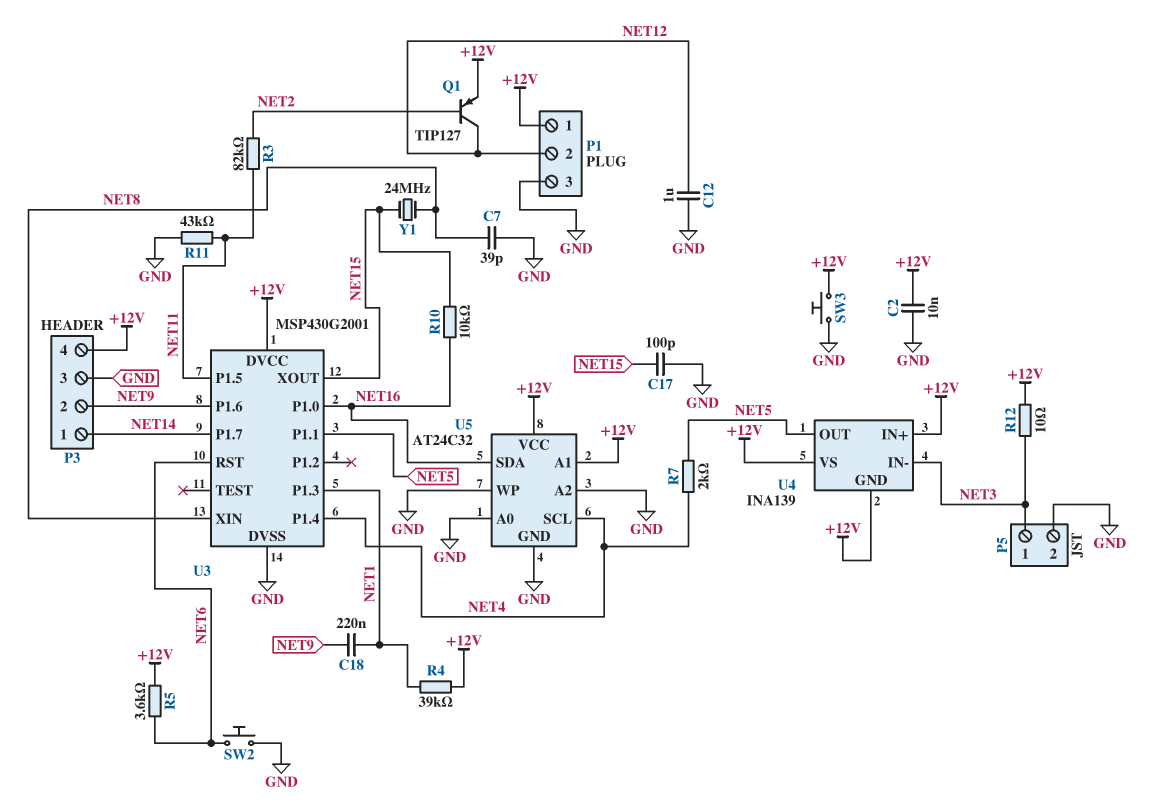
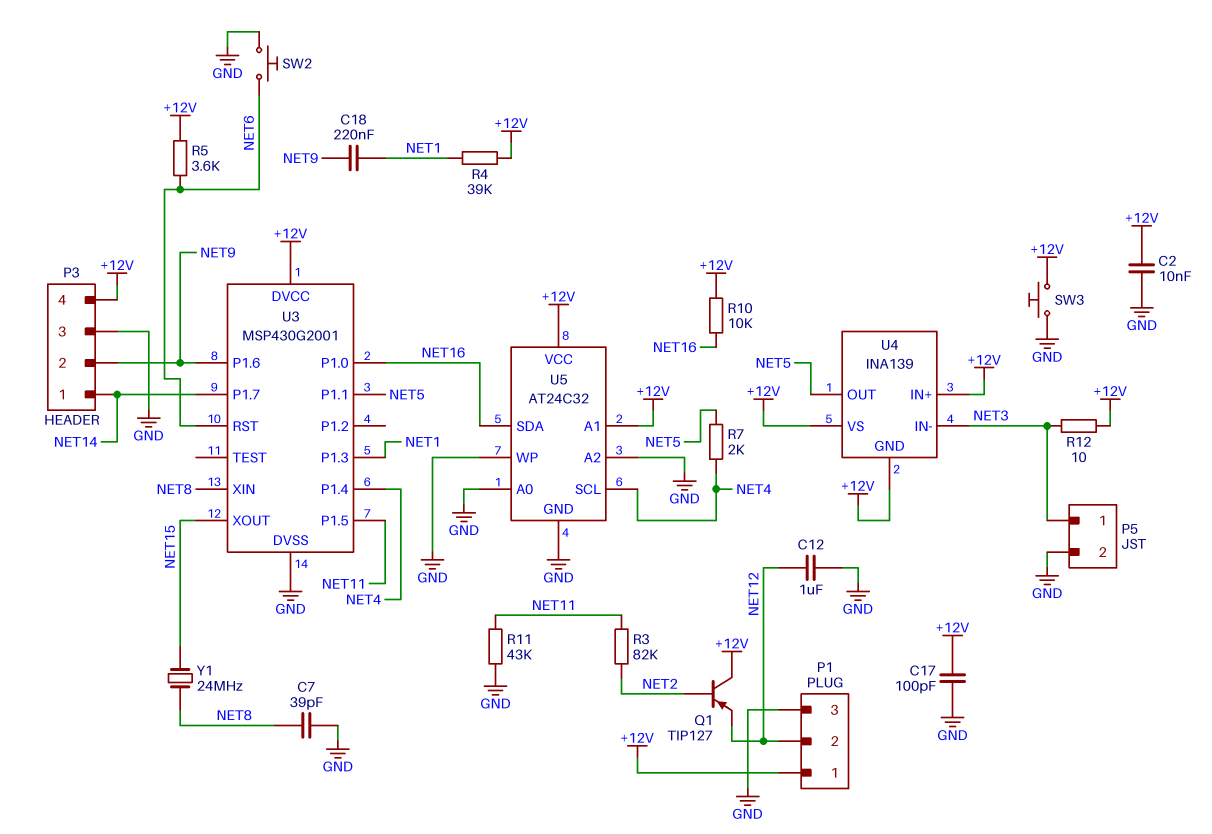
C17: 100pF (GND, NET15) -> 100pF (+12V, GND)
Q1: PNP TIP127 (B NET2, C NET12, E +12V) -> PNP TIP127 (B NET2, C +12V, E NET12)
R10: 10k (NET15, NET16) -> 10k (+12V, NET16)

